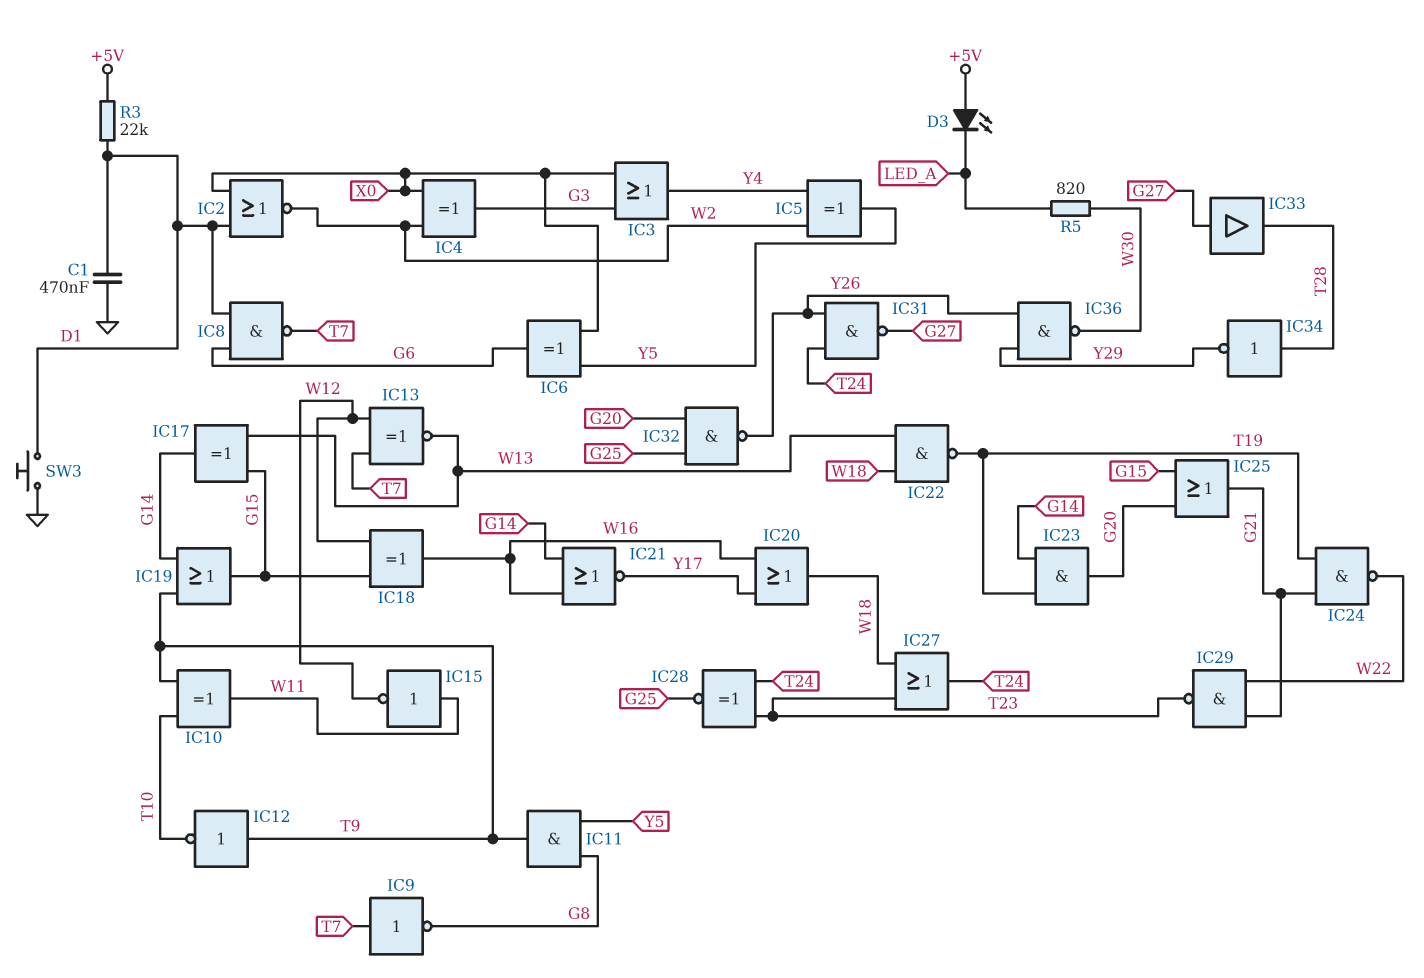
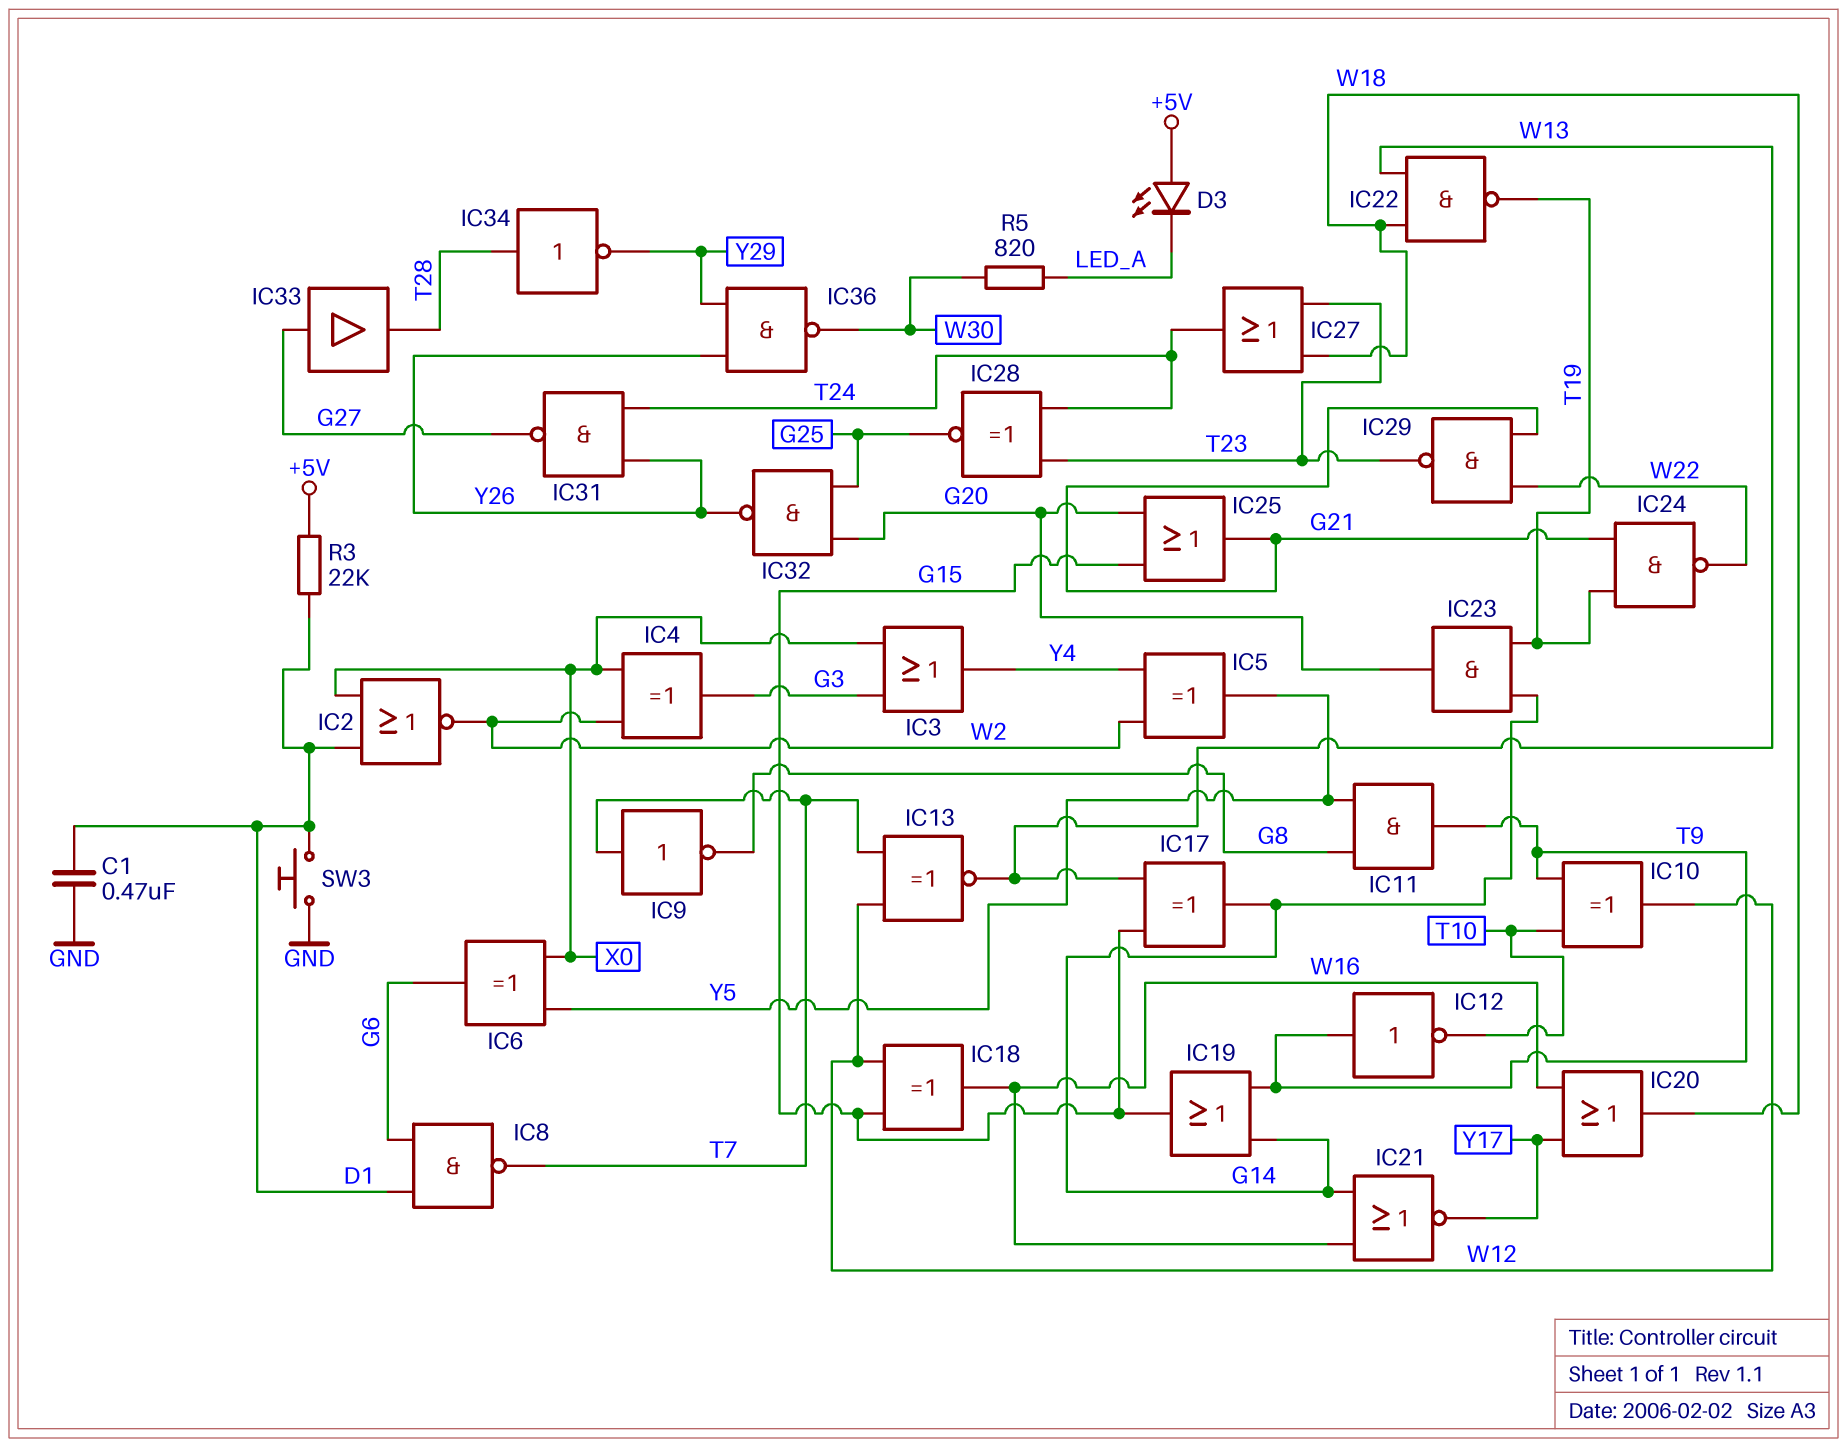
IC10: XOR (in T9, in T10, out W11) -> XOR (in T9, in T10, out W12)
IC15: NOT (in W11, out W12) -> none

